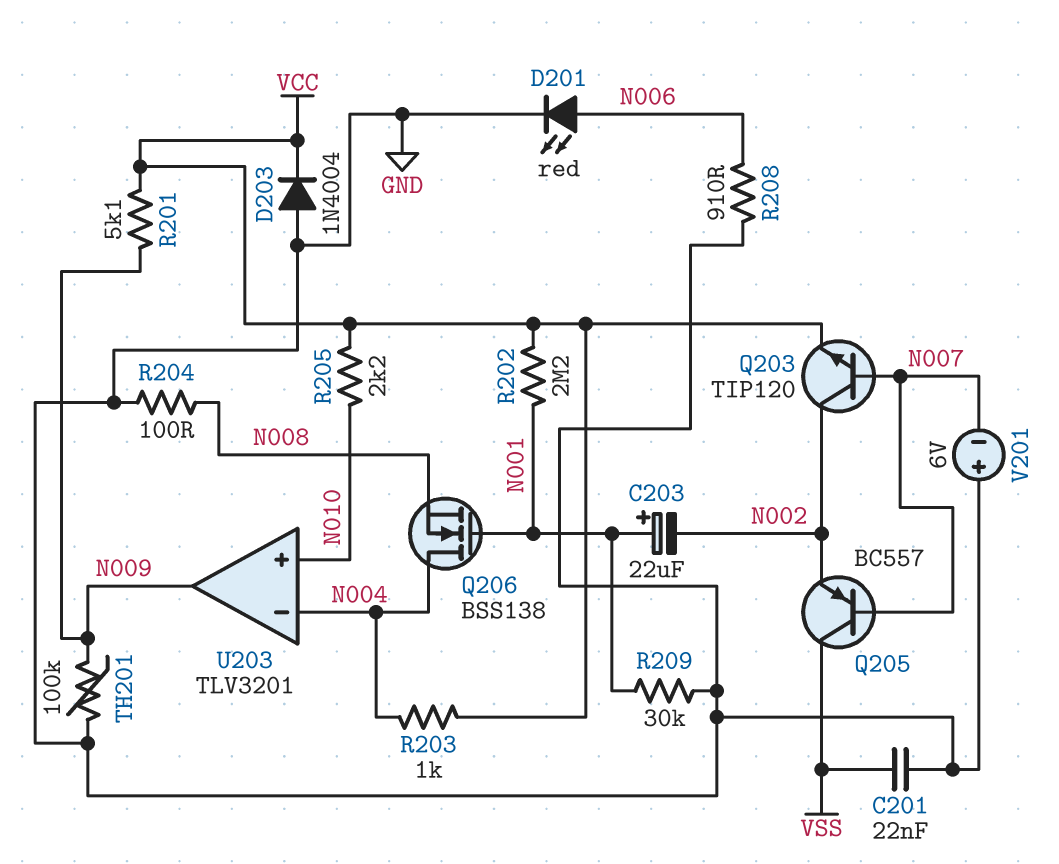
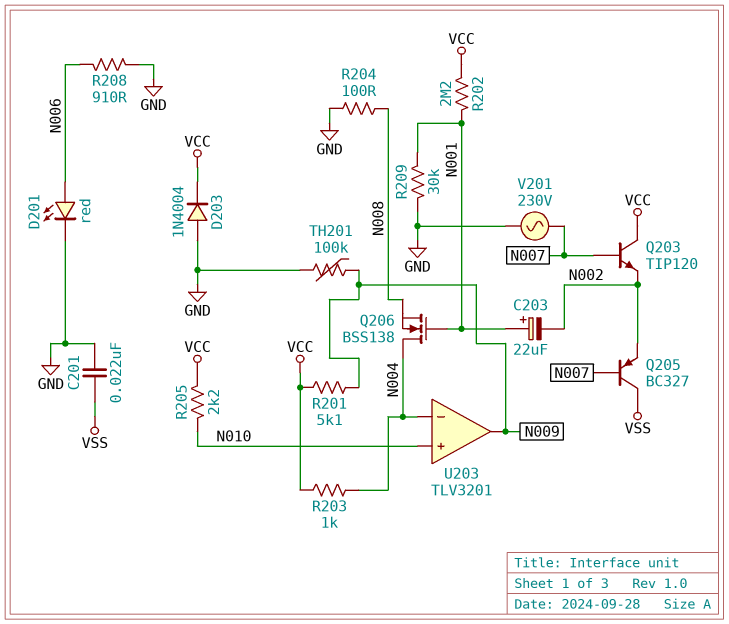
Q203: NPN TIP120 (B N007, C N002, E VCC) -> NPN TIP120 (B N007, C VCC, E N002)
Q205: PNP BC557 (B N007, C VSS, E N002) -> PNP BC327 (B N007, C VSS, E N002)
V201: 6V (plus GND, minus N007) -> AC 230V (GND, N007)

